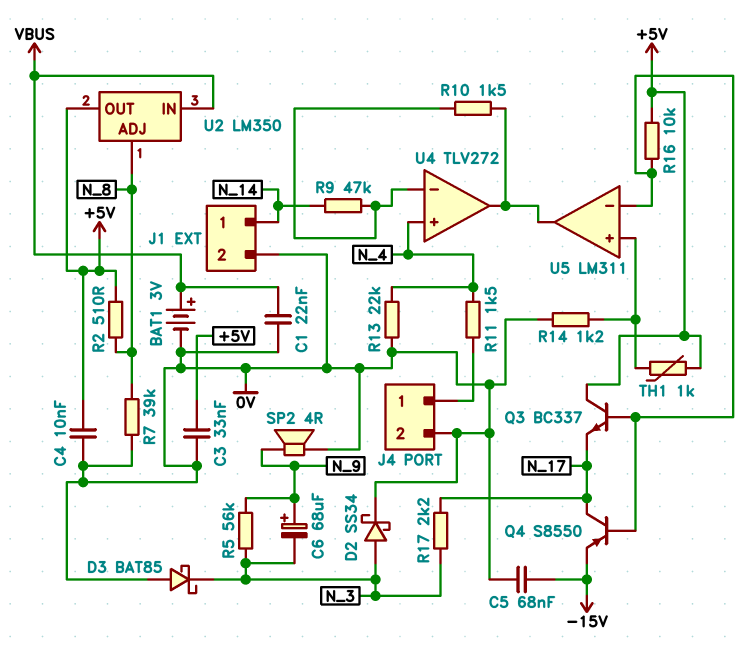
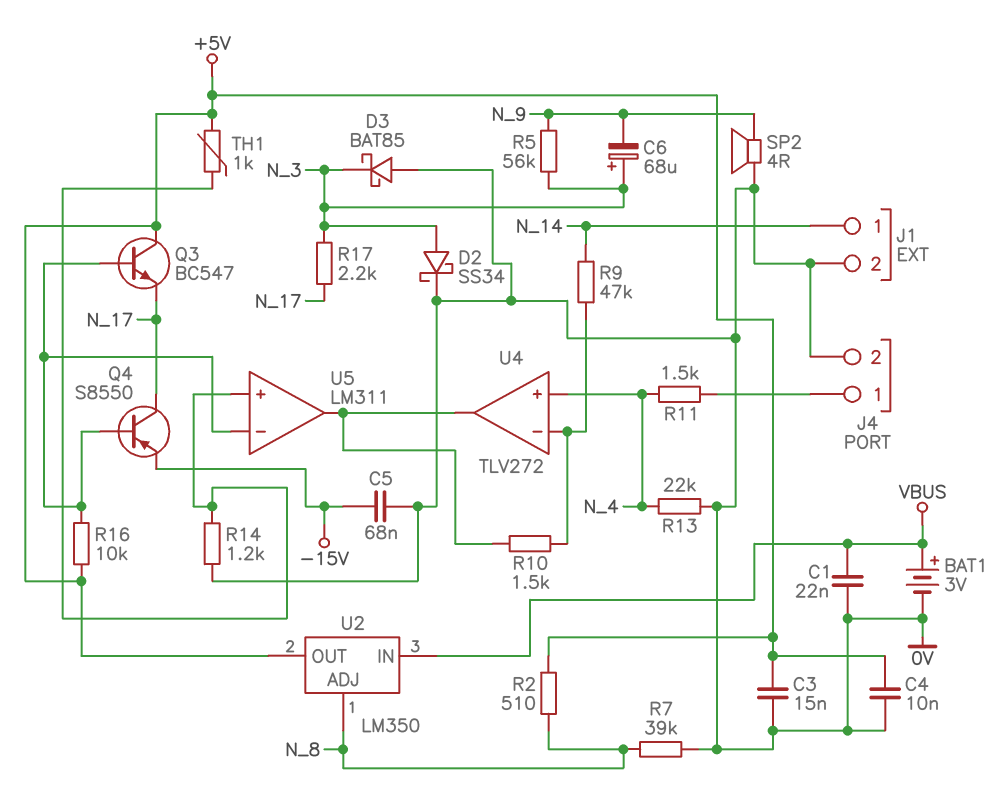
C3: 33nF (+5V, 0V) -> 15nF (+5V, 0V)
C6: 68uF (plus N_9, minus N_3) -> 68uF (plus N_3, minus N_9)
Q3: NPN BC337 (B U5/in-, C +5V, E N_17) -> NPN BC547 (B U5/in-, C +5V, E N_17)

